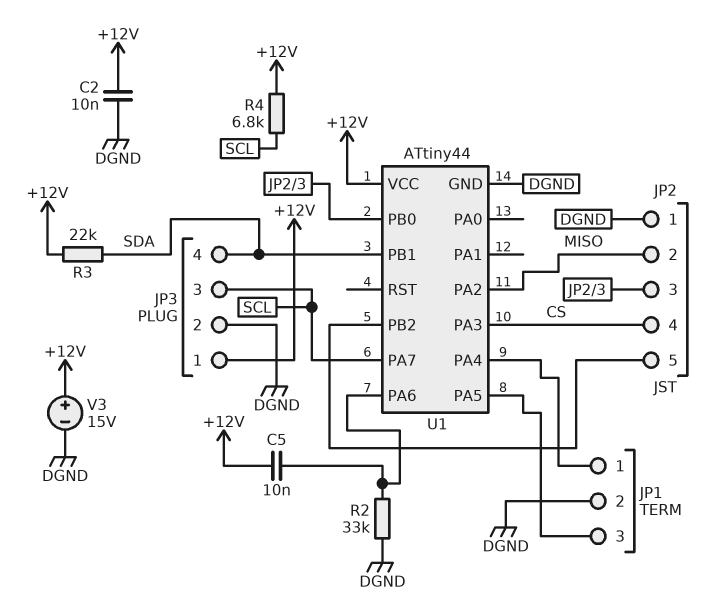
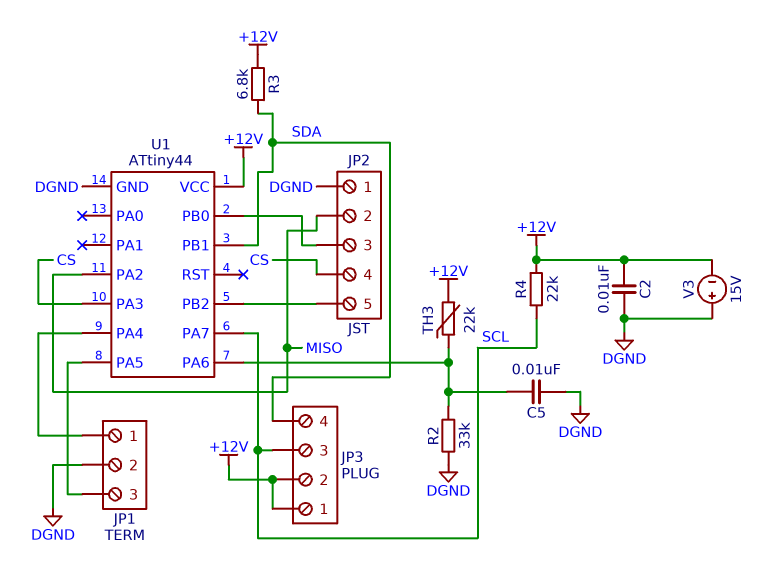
C5: 10nF (+12V, U1/PA6) -> 10nF (DGND, U1/PA6)
JP3 pin 2: DGND -> +12V
R3: 22k (+12V, SDA) -> 6.8k (+12V, SDA)
R4: 6.8k (+12V, SCL) -> 22k (+12V, SCL)
TH3: none -> 22k (+12V, U1/PA6)
V3: 15V (plus +12V, minus DGND) -> 15V (plus DGND, minus +12V)

